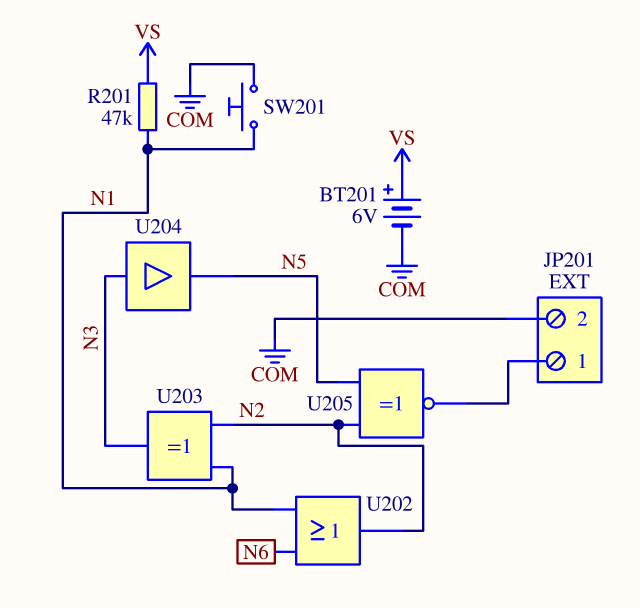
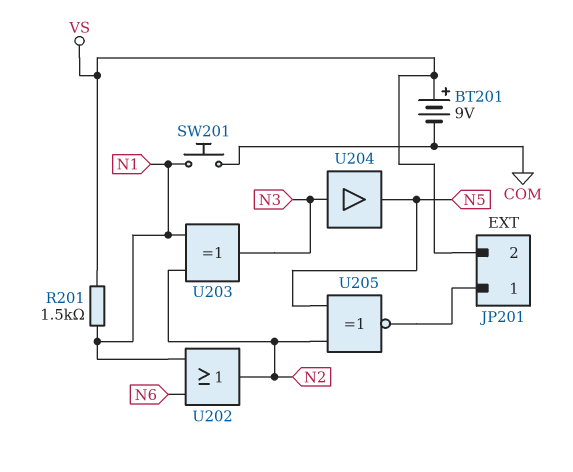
BT201: 6V (plus VS, minus COM) -> 9V (plus VS, minus COM)
JP201 pin 2: COM -> VS
R201: 47k (N1, VS) -> 1.5k (N1, VS)

